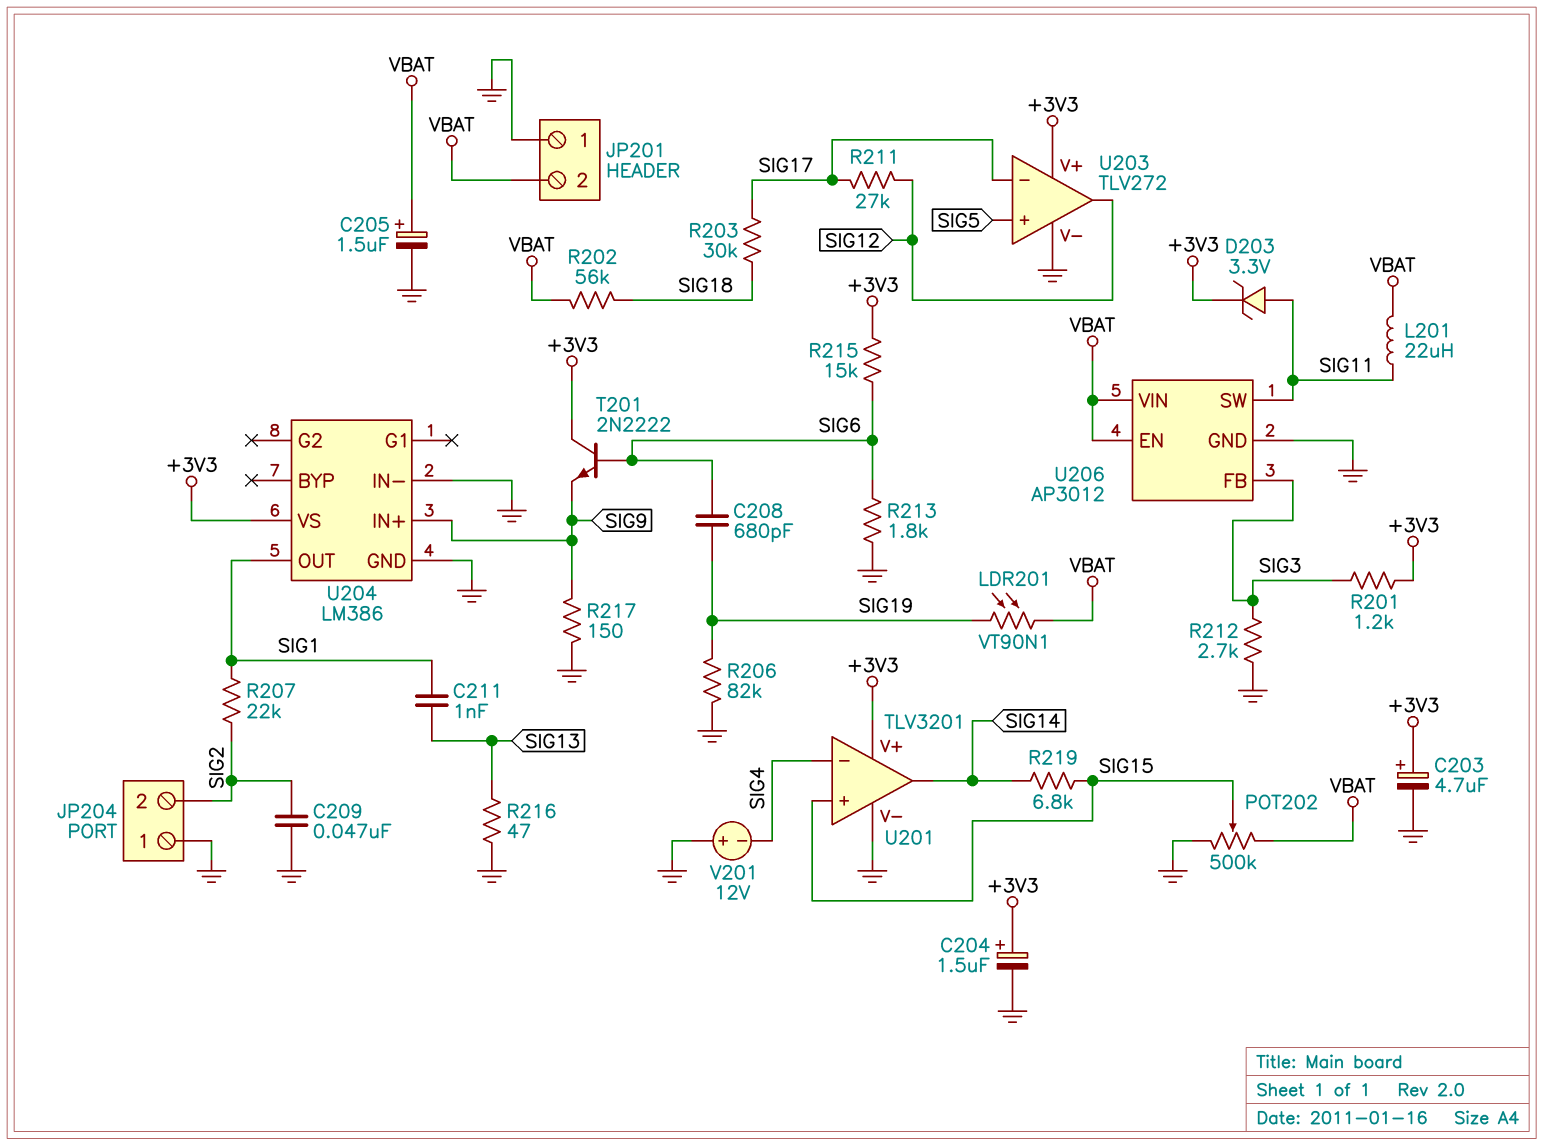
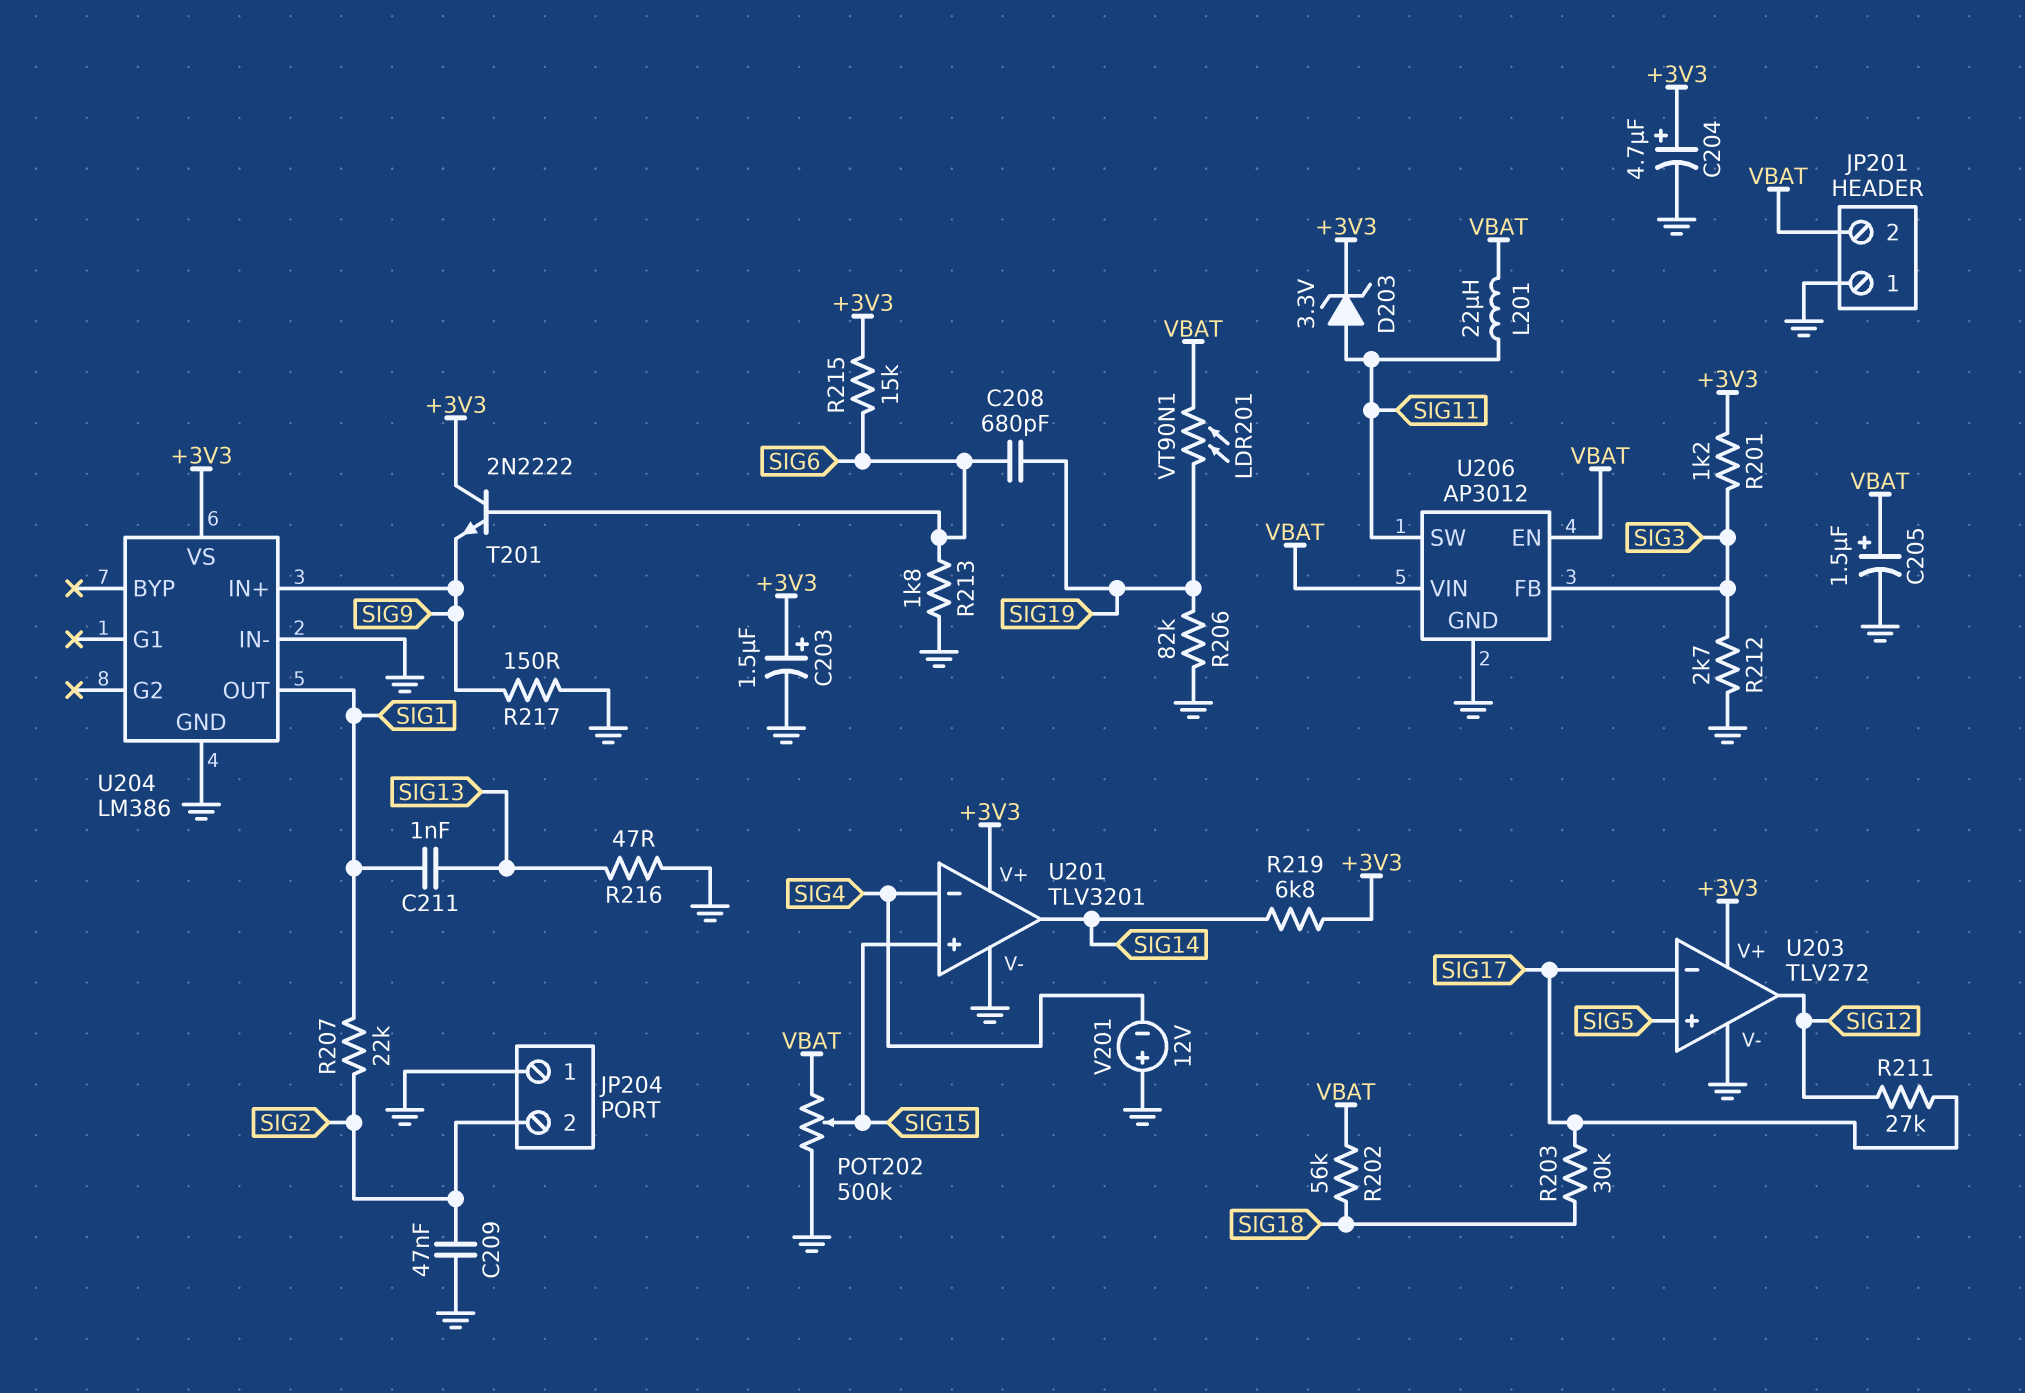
C203: 4.7uF (plus +3V3, minus GND) -> 1.5uF (plus +3V3, minus GND)
C204: 1.5uF (plus +3V3, minus GND) -> 4.7uF (plus +3V3, minus GND)
R219: 6.8k (SIG14, SIG15) -> 6.8k (+3V3, SIG14)

